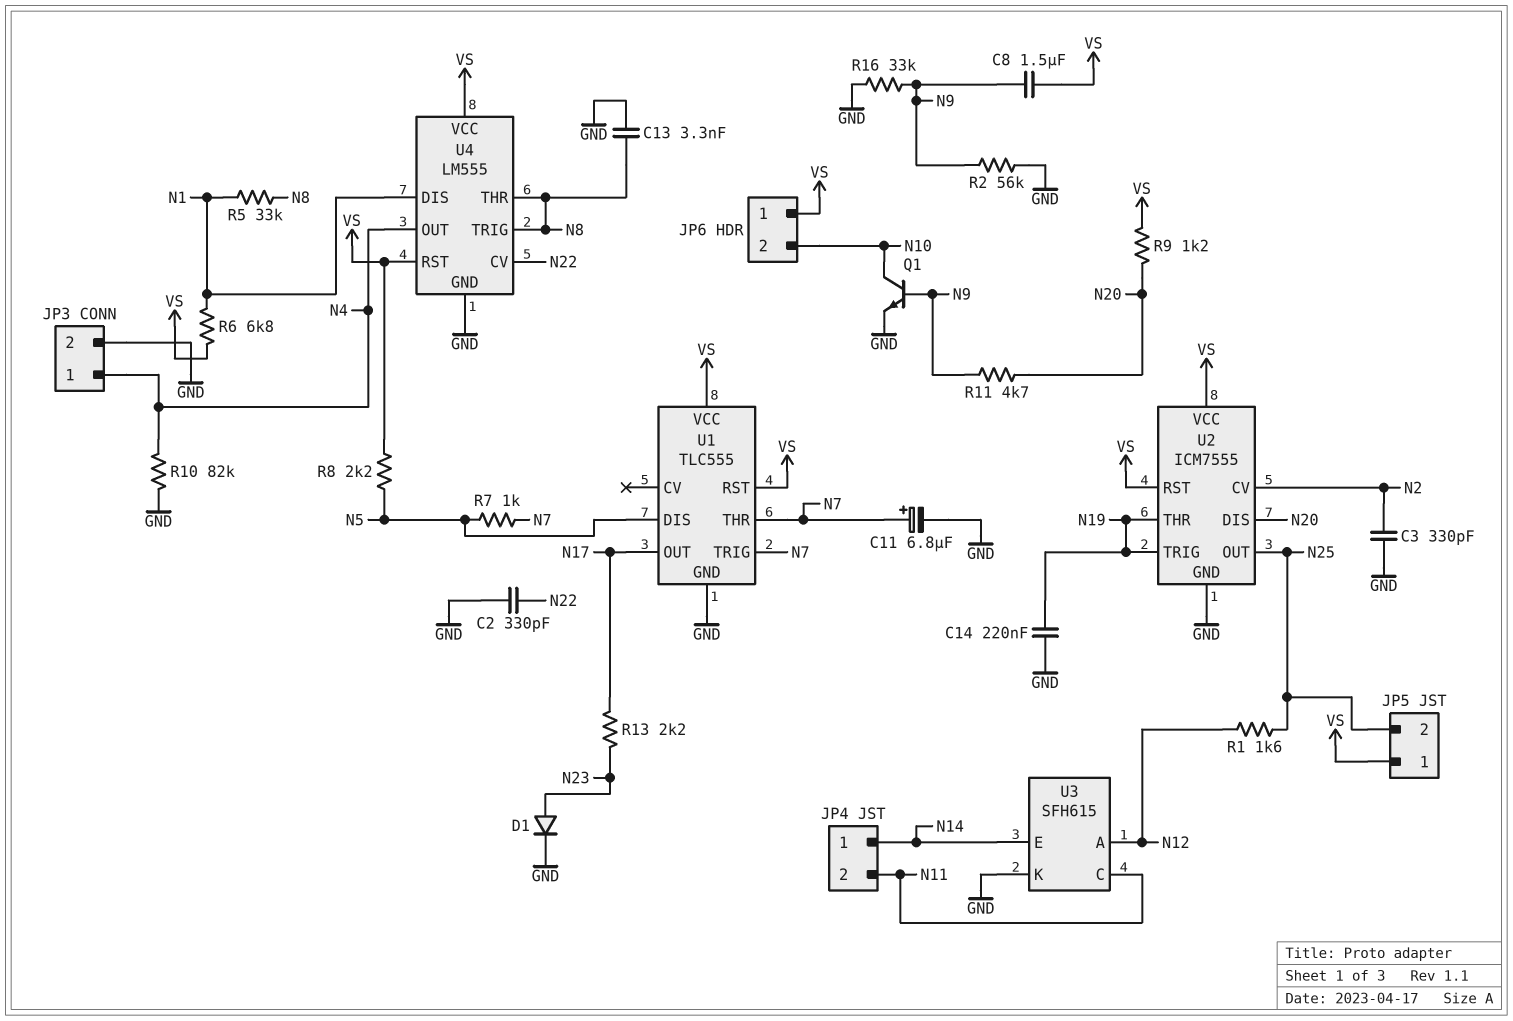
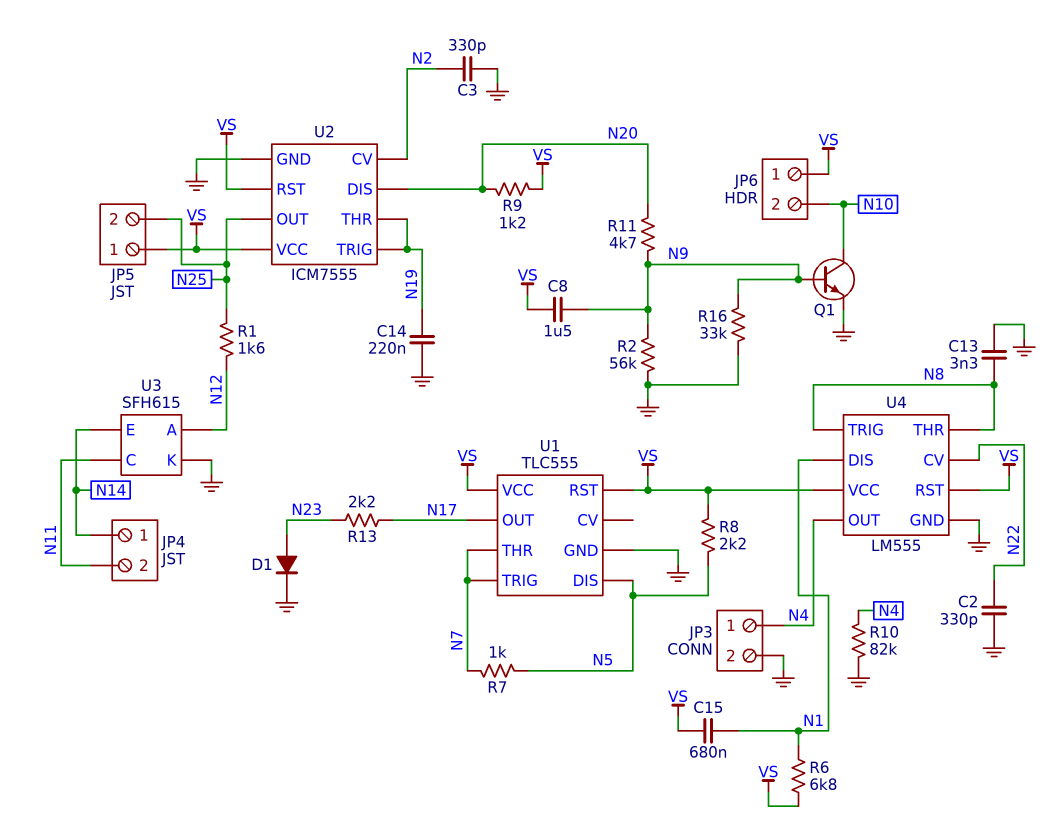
C11: 6.8uF (plus N7, minus GND) -> none
C15: none -> 680nF (N1, VS)
R5: 33k (N1, N8) -> none

